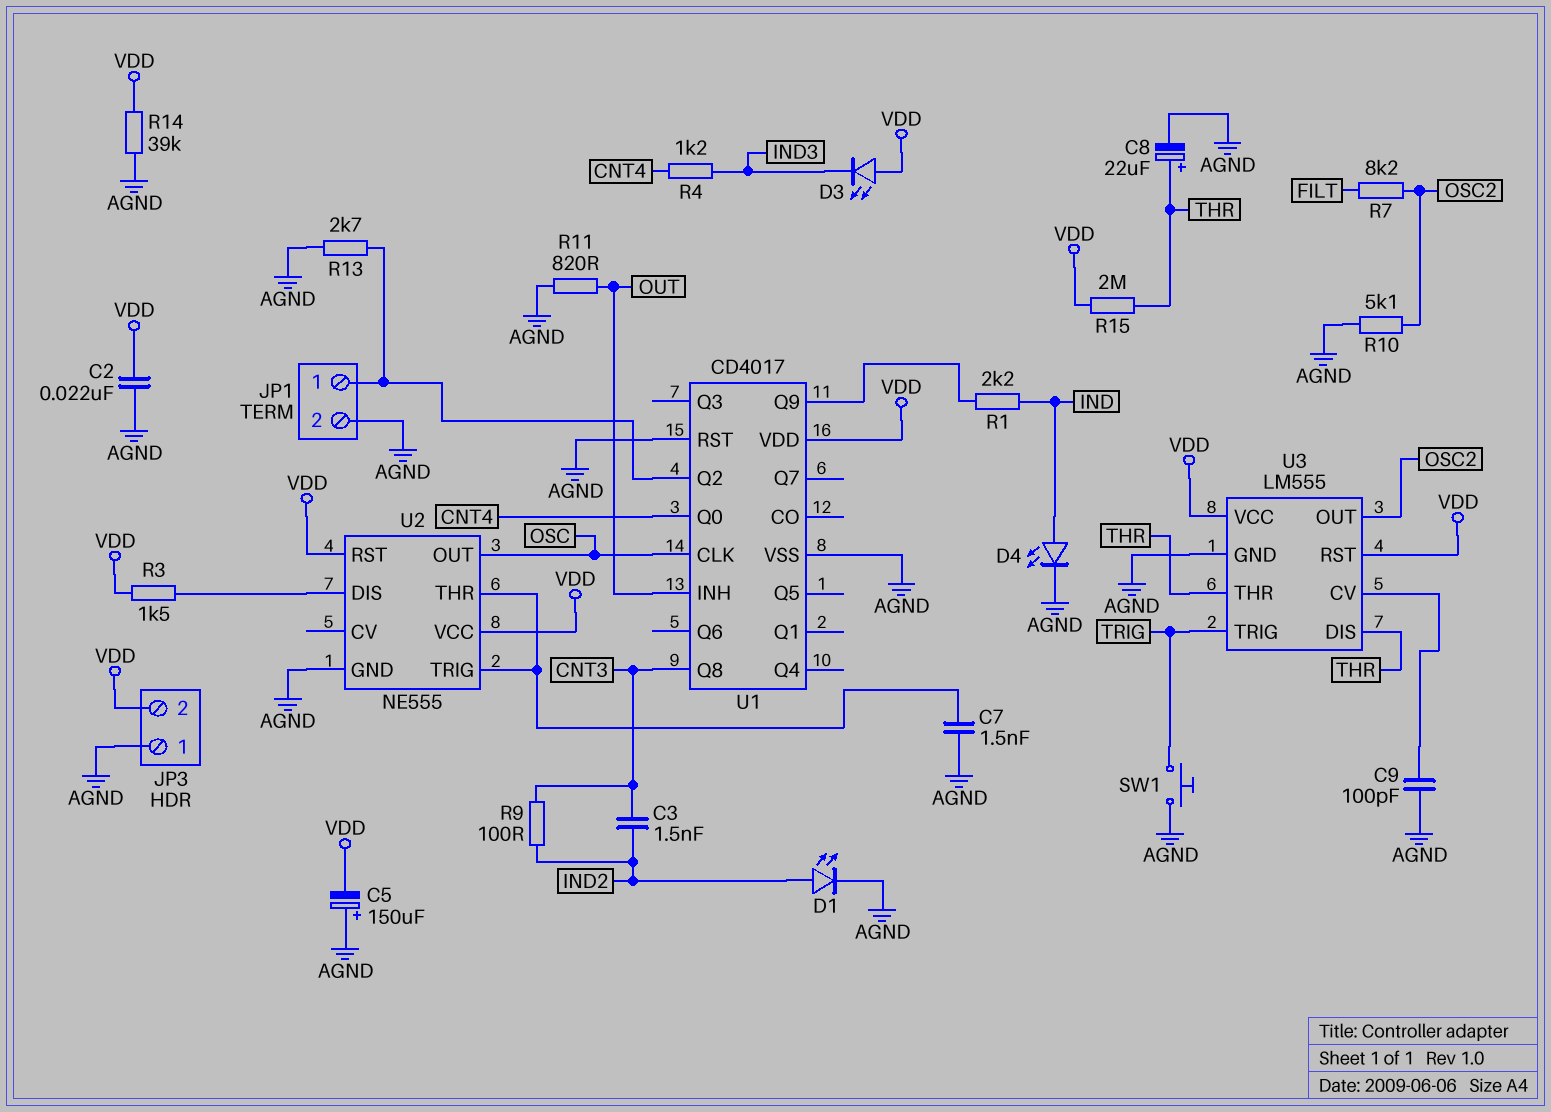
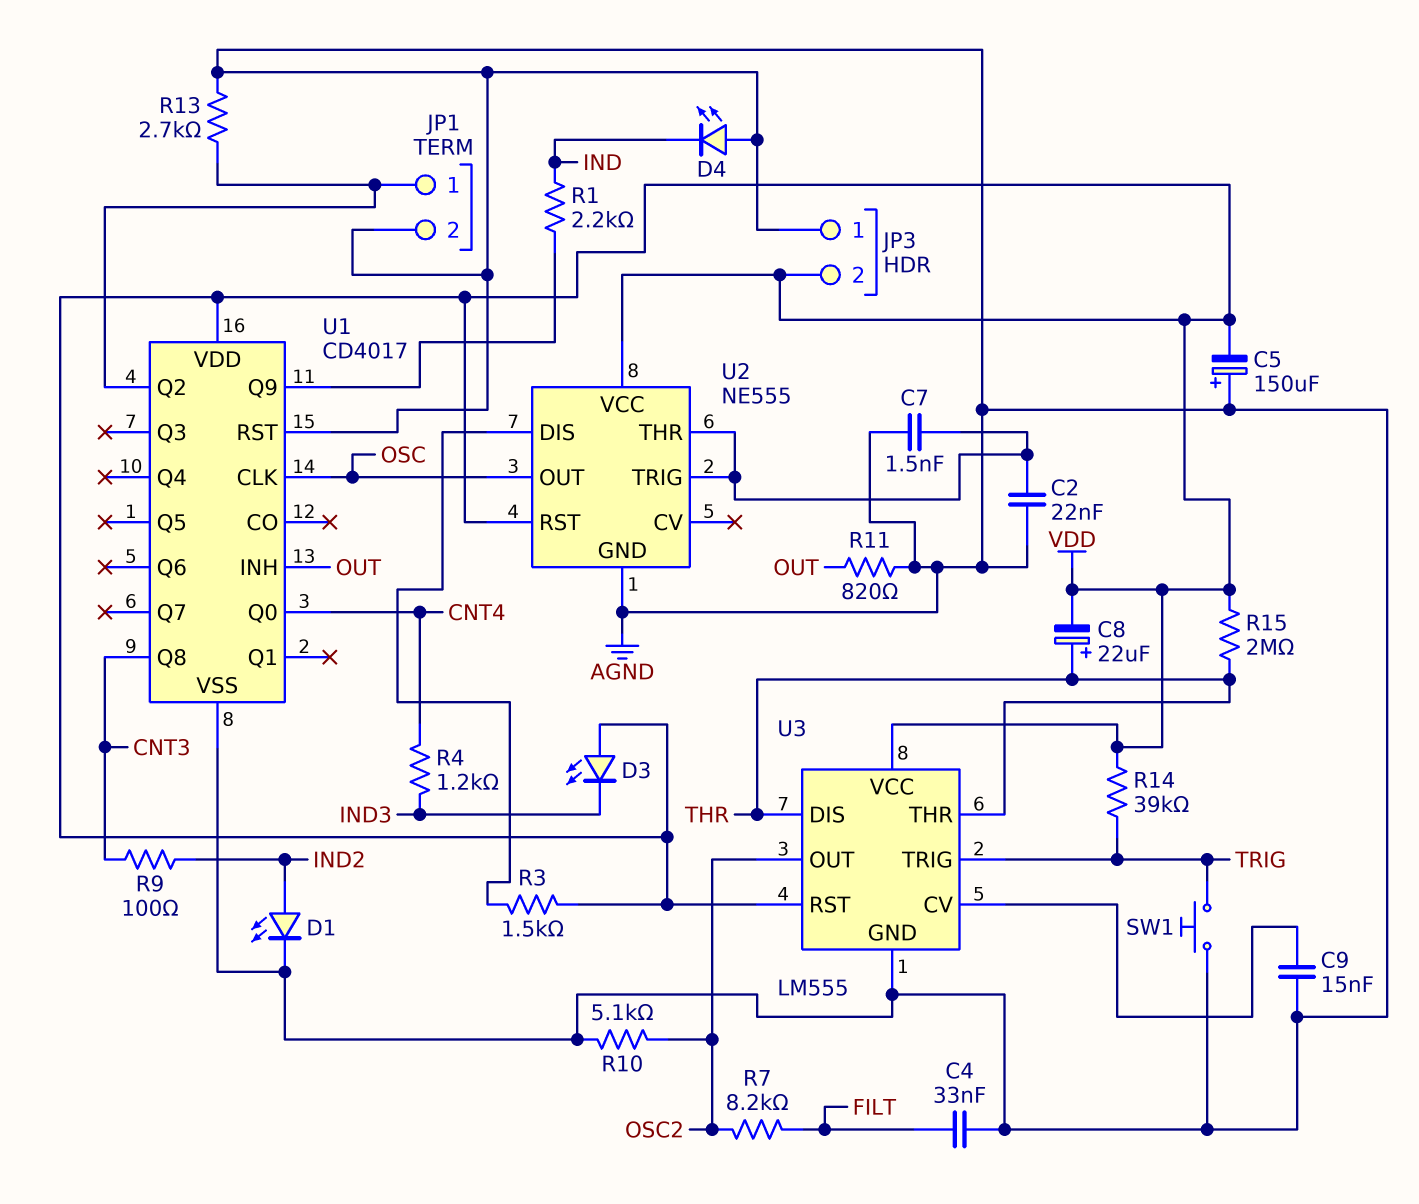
C2: 22nF (AGND, VDD) -> 22nF (AGND, U2/THR)
C3: 1.5nF (CNT3, IND2) -> none
C4: none -> 33nF (AGND, FILT)
C8: 22uF (plus THR, minus AGND) -> 22uF (plus THR, minus VDD)
C9: 100pF (AGND, U3/CV) -> 15nF (AGND, U3/CV)
D4: LED (A IND, K AGND) -> LED (A AGND, K IND)
R14: 39k (AGND, VDD) -> 39k (TRIG, VDD)

